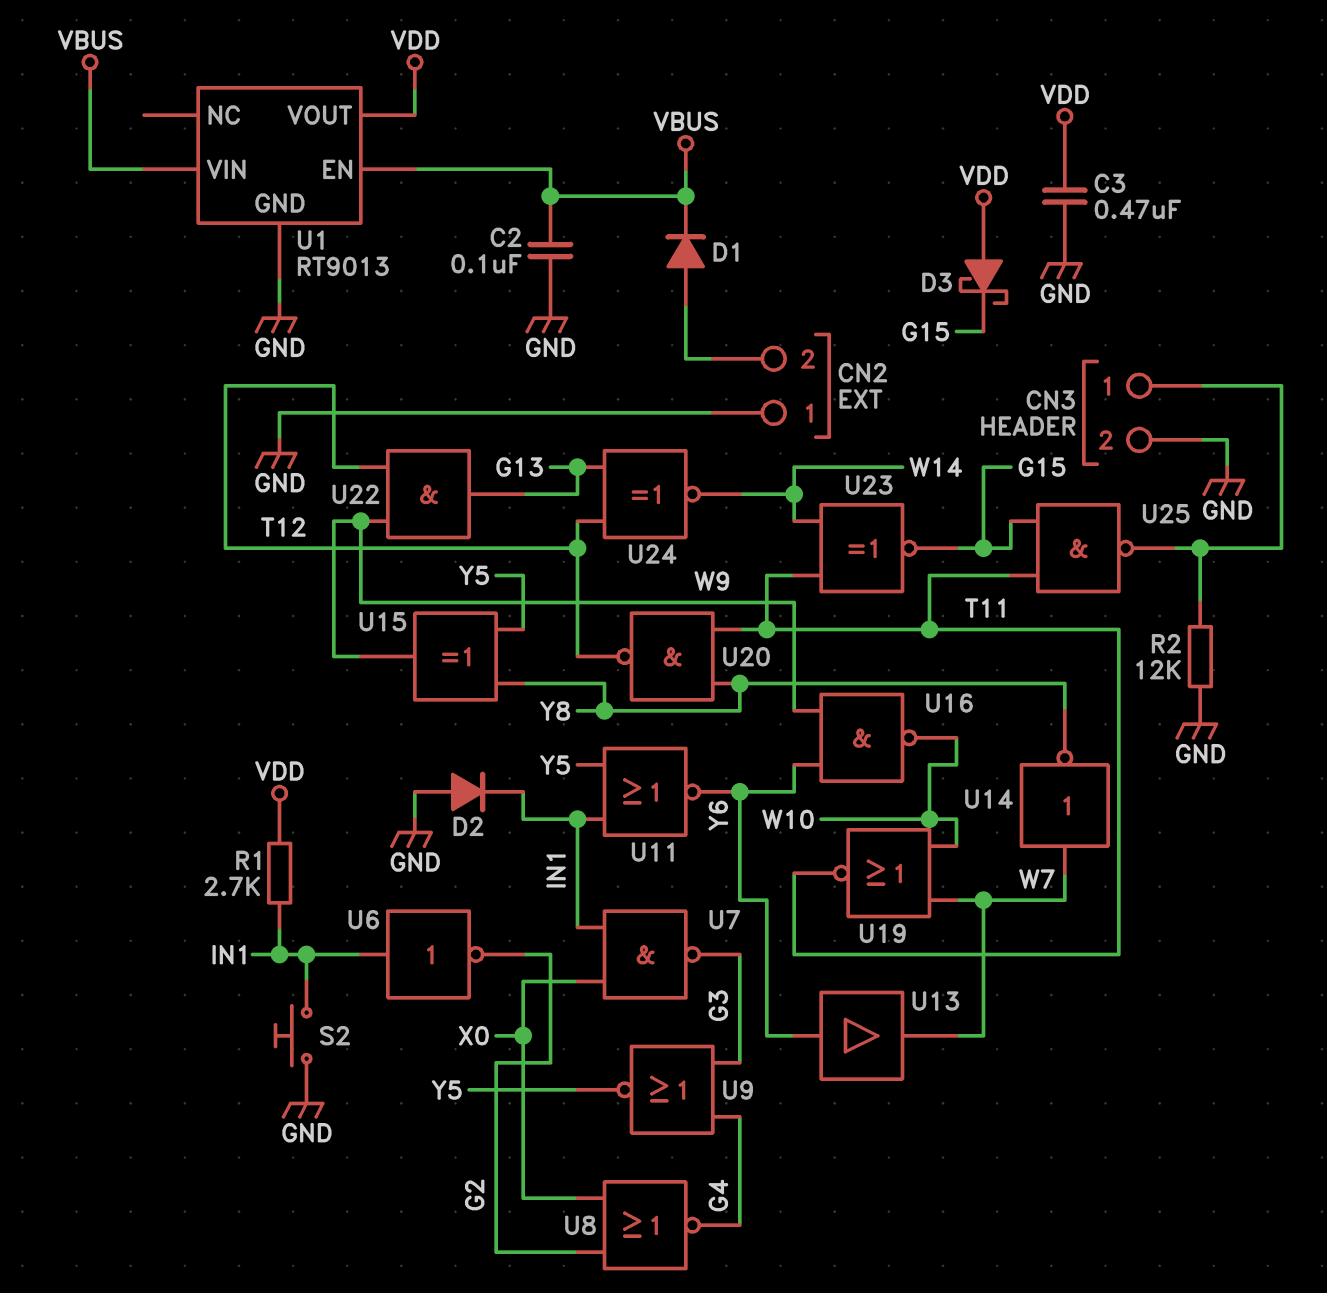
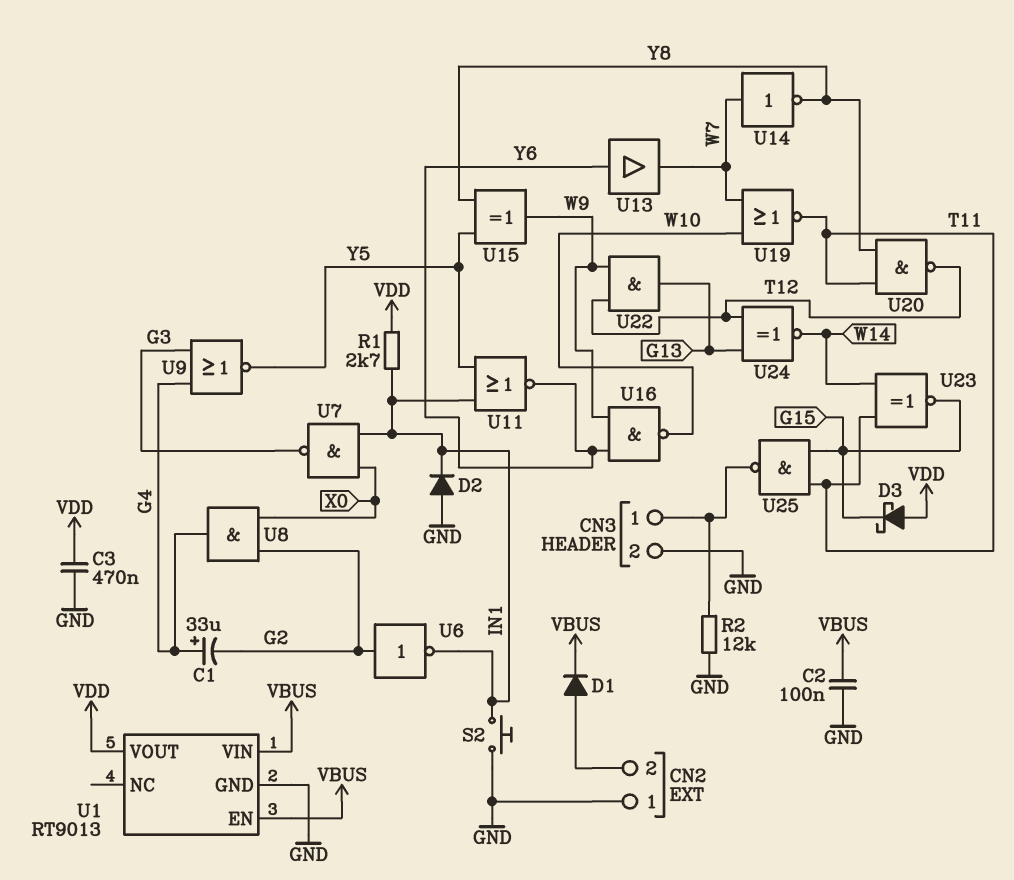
C1: none -> 33uF (plus G4, minus G2)
U6: NOT (in IN1, out G2) -> NOT (in G2, out IN1)
U8: NOR (in G2, in X0, out G4) -> AND (in G2, in X0, out G4)

